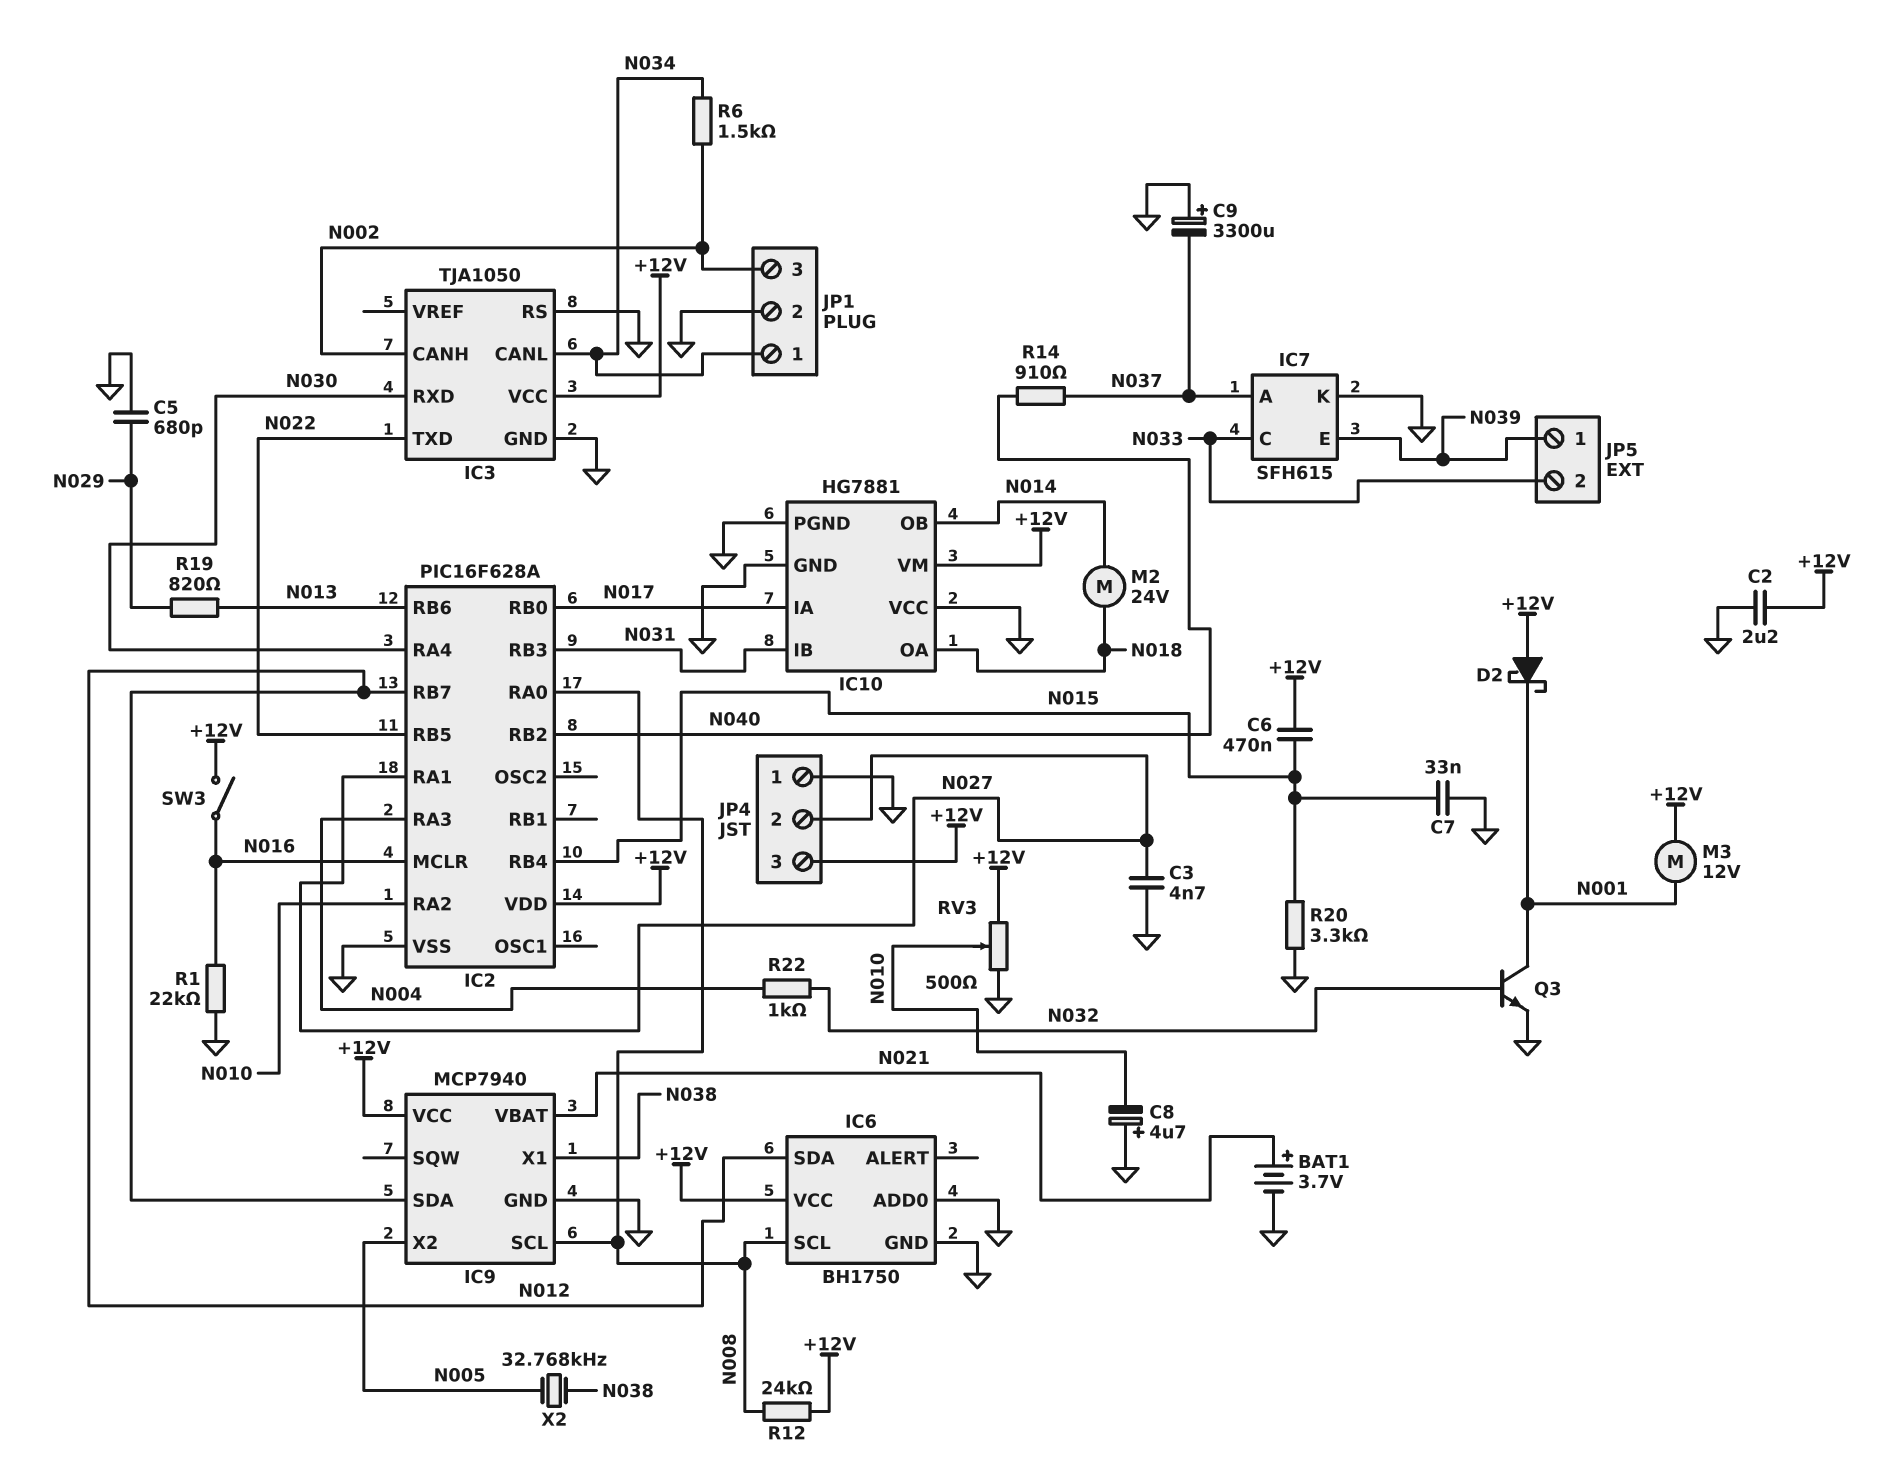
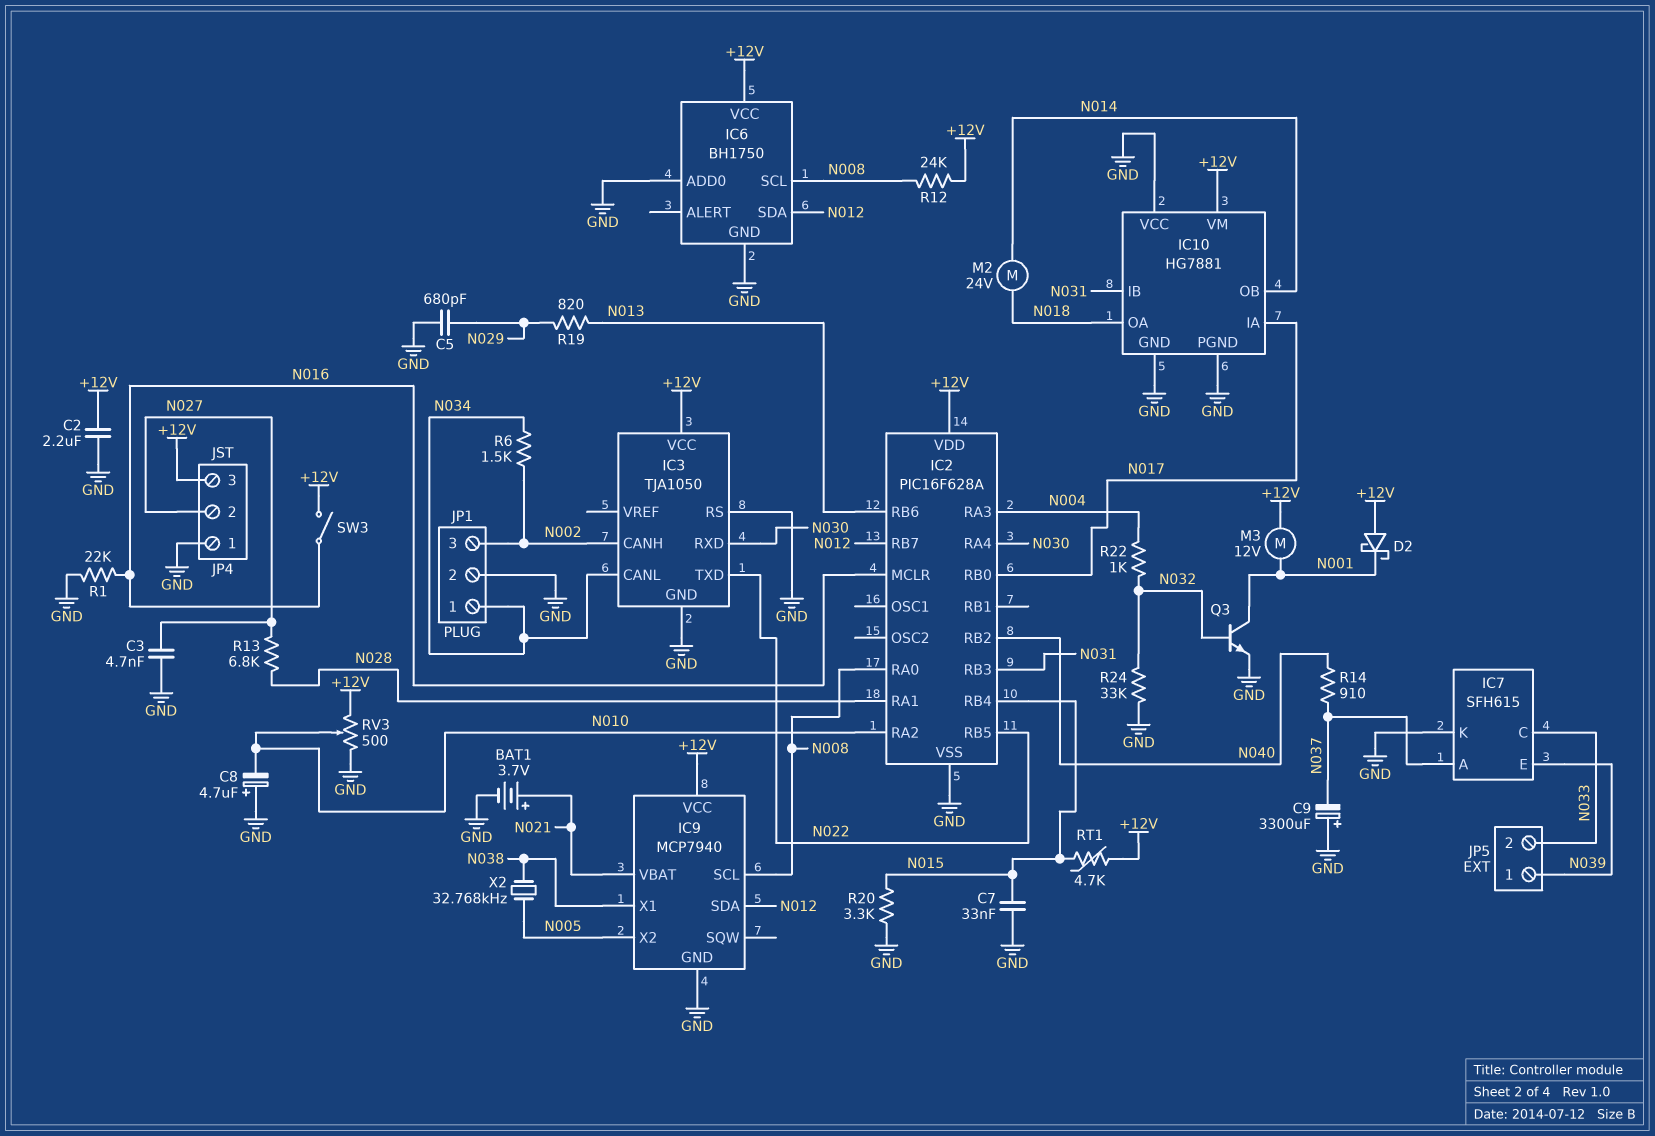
C6: 470nF (+12V, N015) -> none
IC2 pin RA1: N027 -> N028
R13: none -> 6.8k (N027, N028)
R24: none -> 33k (GND, N032)
RT1: none -> 4.7k (+12V, N015)

